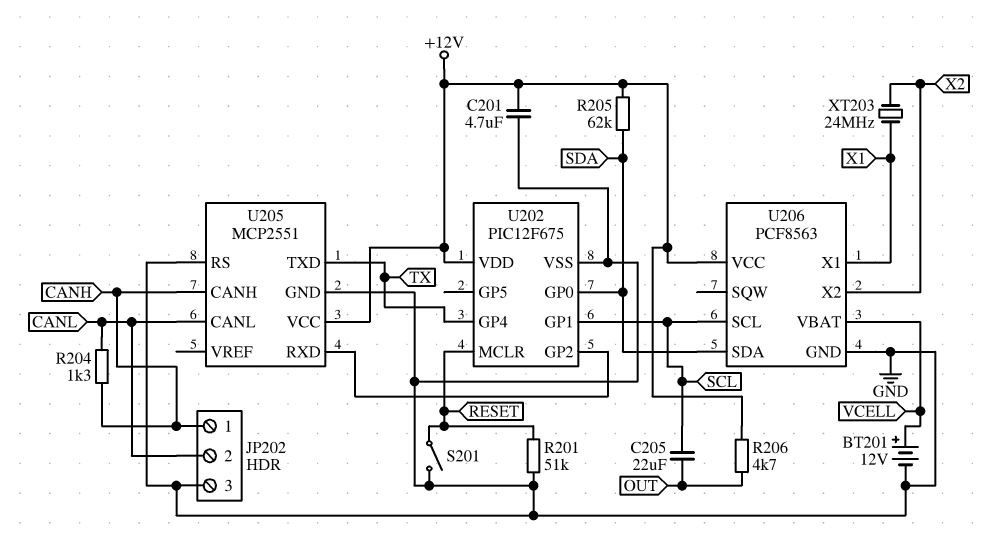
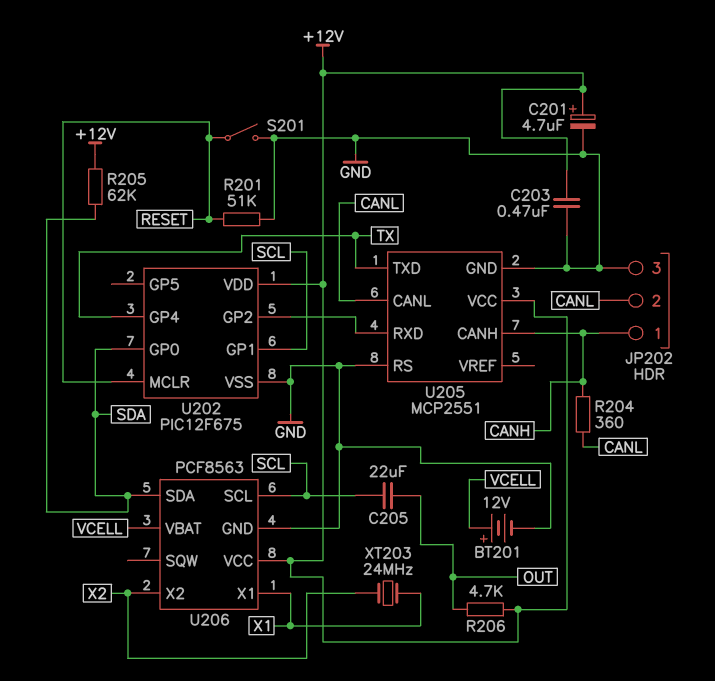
C201: 4.7uF (+12V, GND) -> 4.7uF (plus +12V, minus GND)
C203: none -> 470nF (+12V, GND)
R204: 1.3k (CANH, CANL) -> 360 (CANH, CANL)

